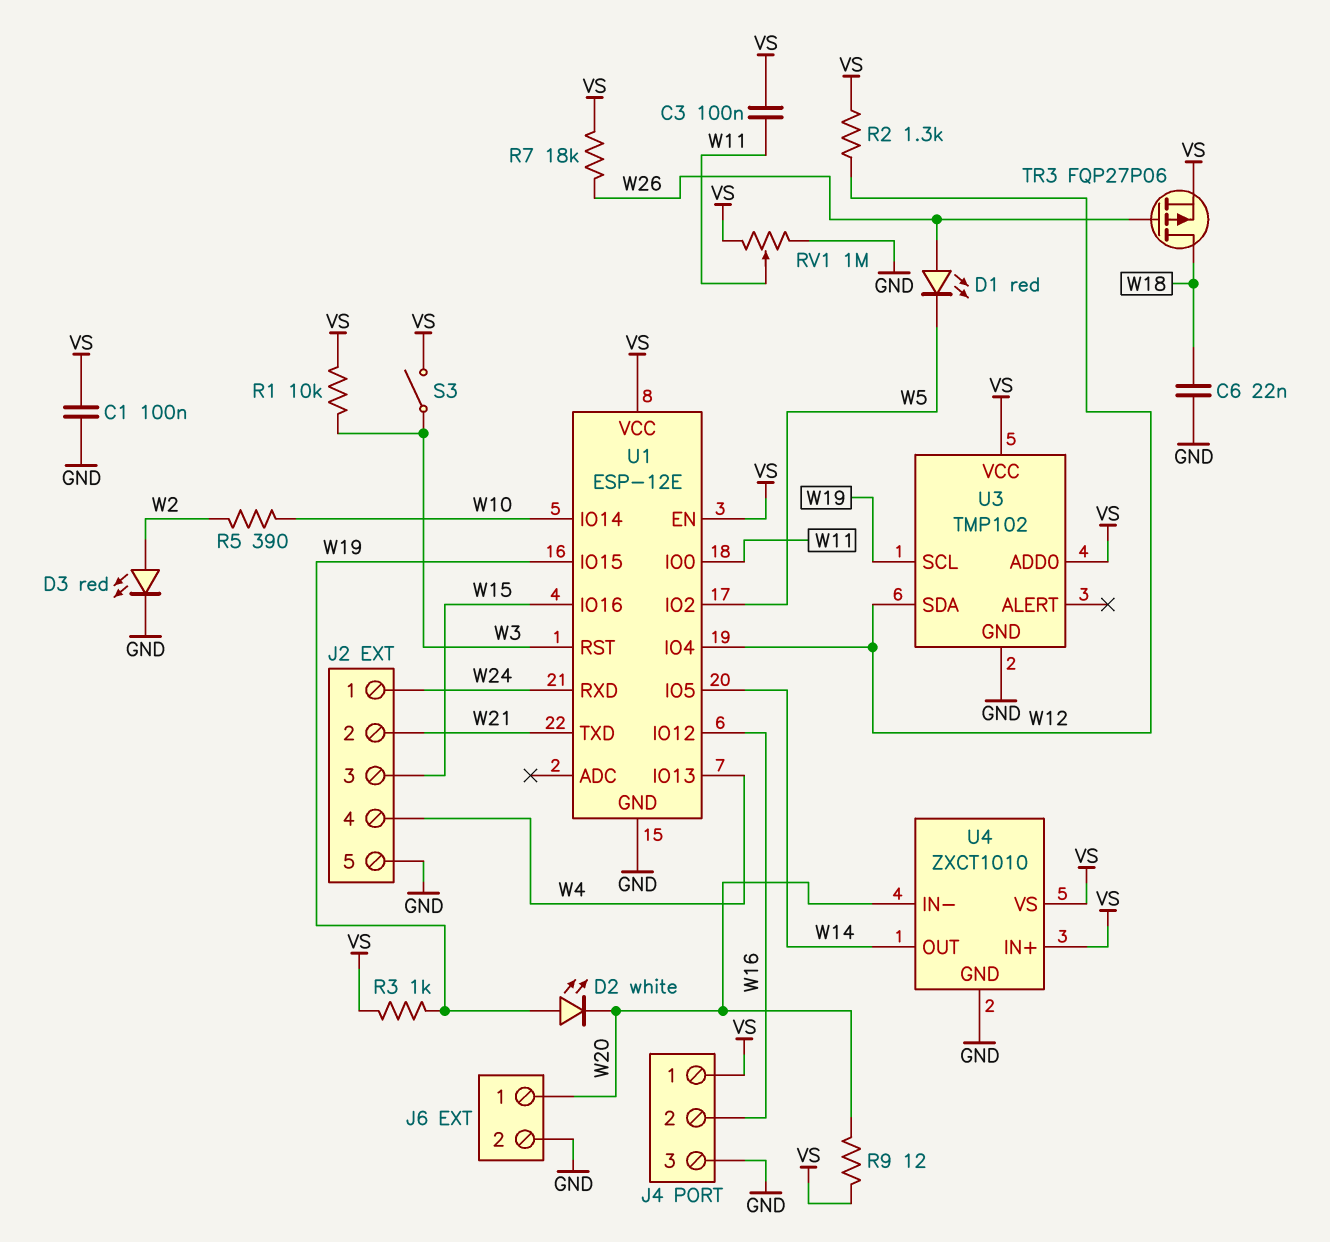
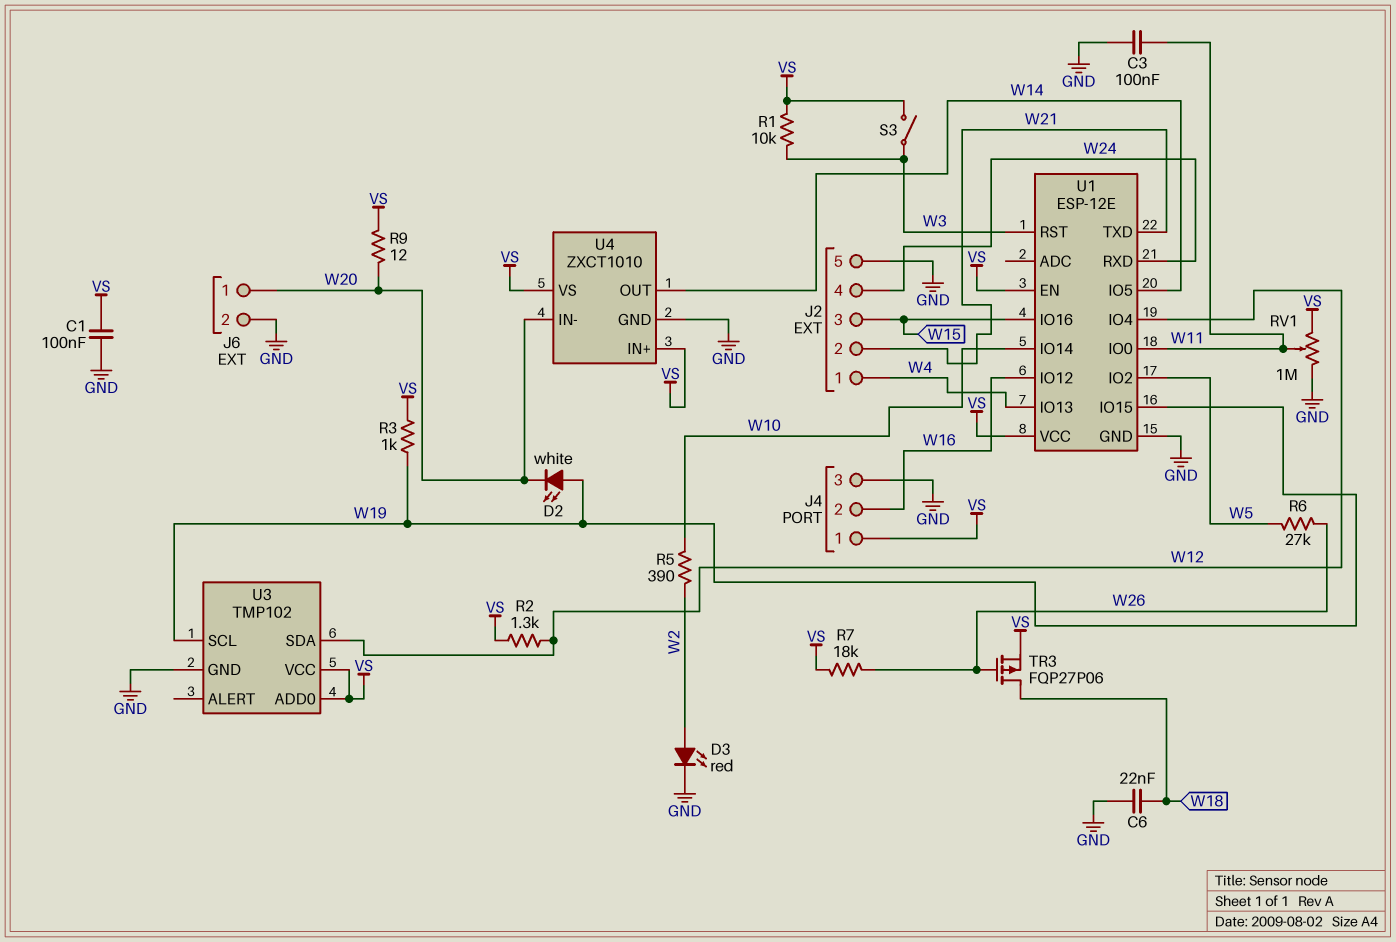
C3: 100nF (VS, W11) -> 100nF (GND, W11)
D1: LED red (A W26, K W5) -> none
J2 pin 1: W24 -> W4
J2 pin 4: W4 -> W24
R6: none -> 27k (W5, W26)

